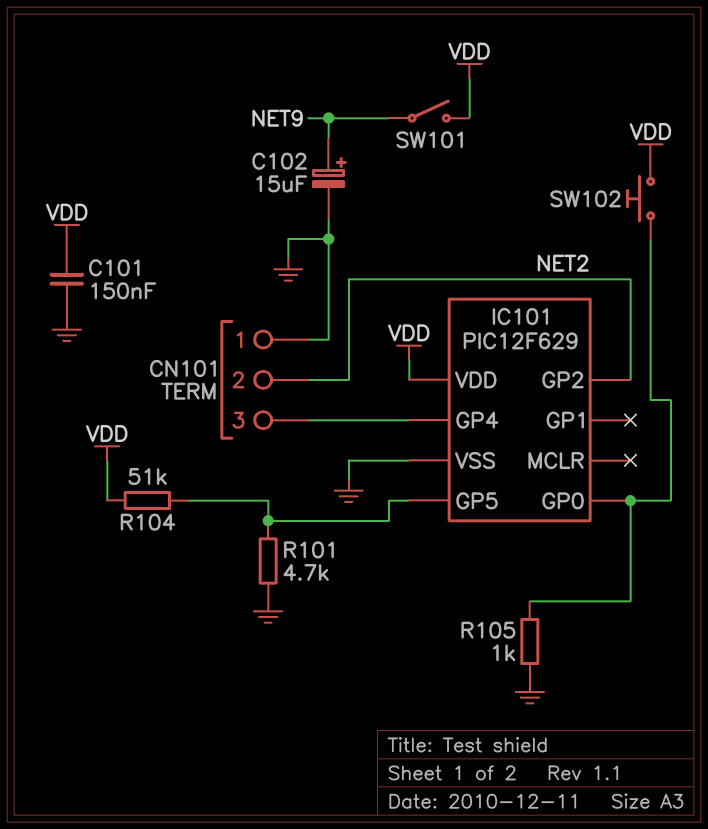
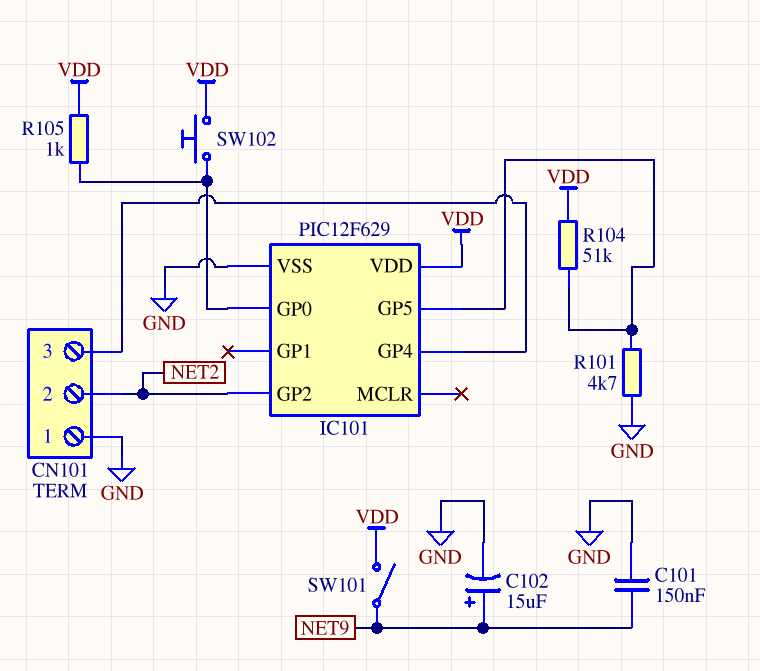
C101: 150nF (GND, VDD) -> 150nF (GND, NET9)
R105: 1k (GND, IC101/GP0) -> 1k (IC101/GP0, VDD)

